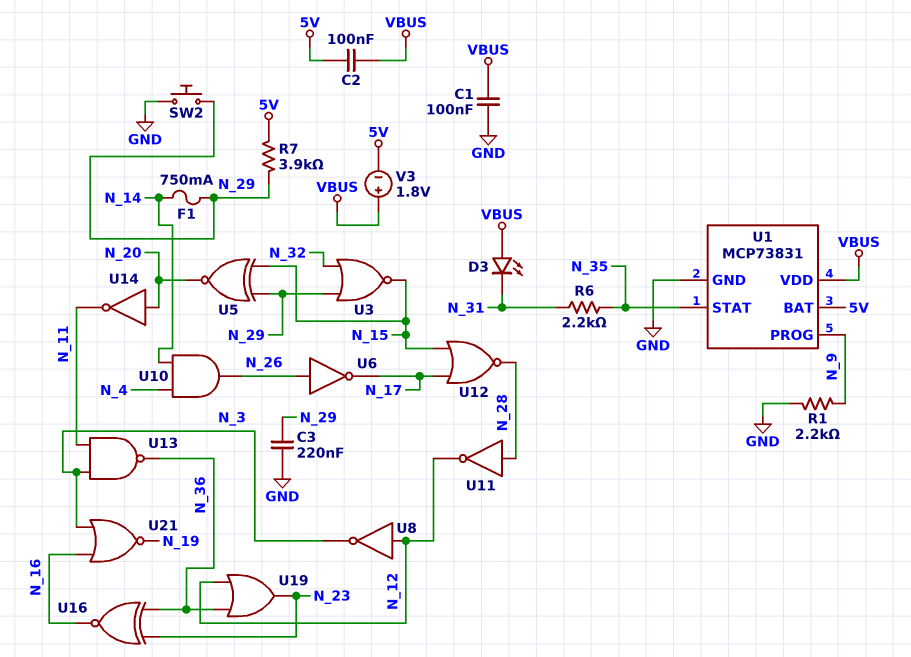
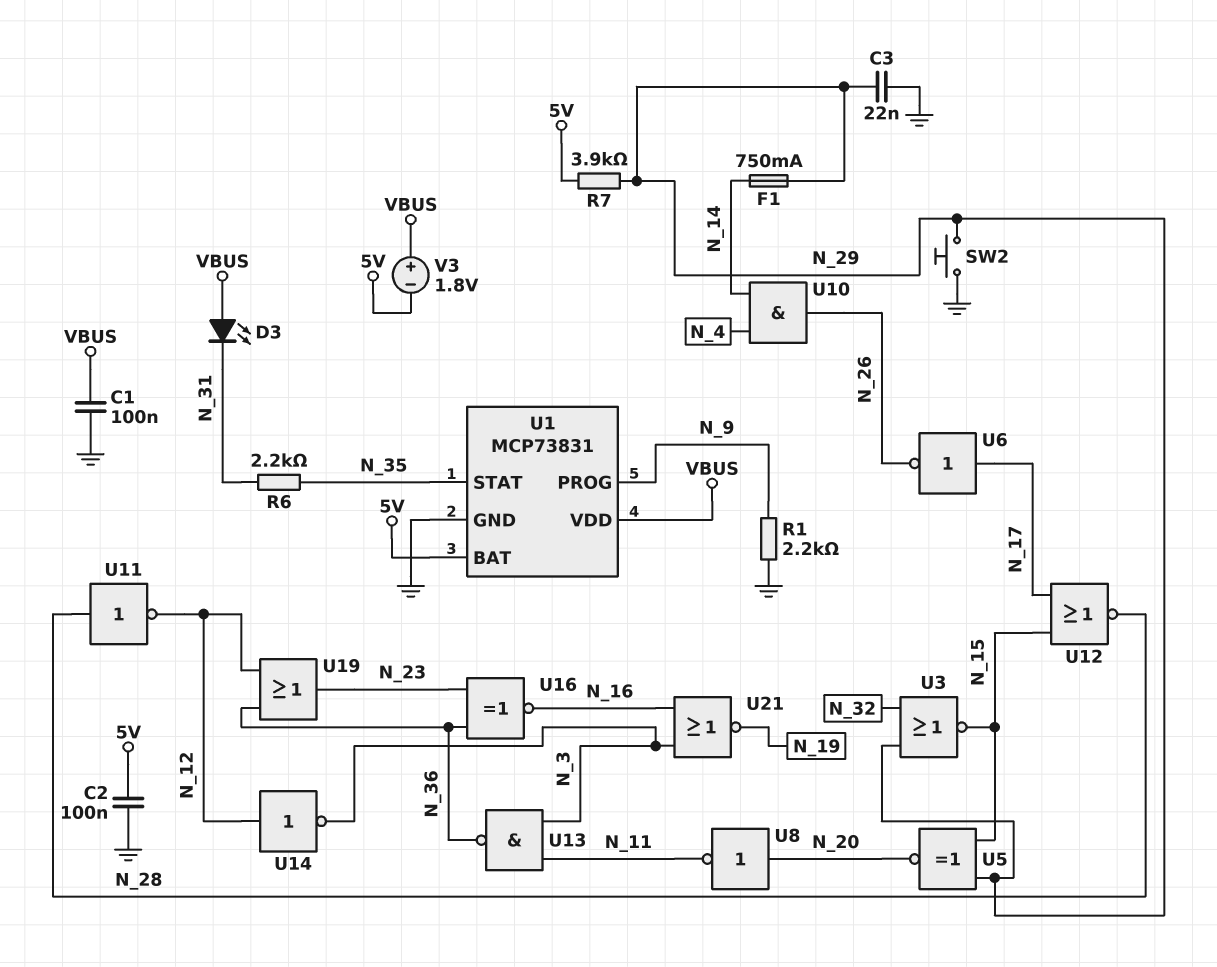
C2: 100nF (5V, VBUS) -> 100nF (5V, GND)
C3: 220nF (GND, N_29) -> 22nF (GND, N_29)
U6: NOT (in N_26, out N_17) -> NOT (in N_17, out N_26)
U8: NOT (in N_12, out N_3) -> NOT (in N_20, out N_11)
U14: NOT (in N_20, out N_11) -> NOT (in N_12, out N_3)

